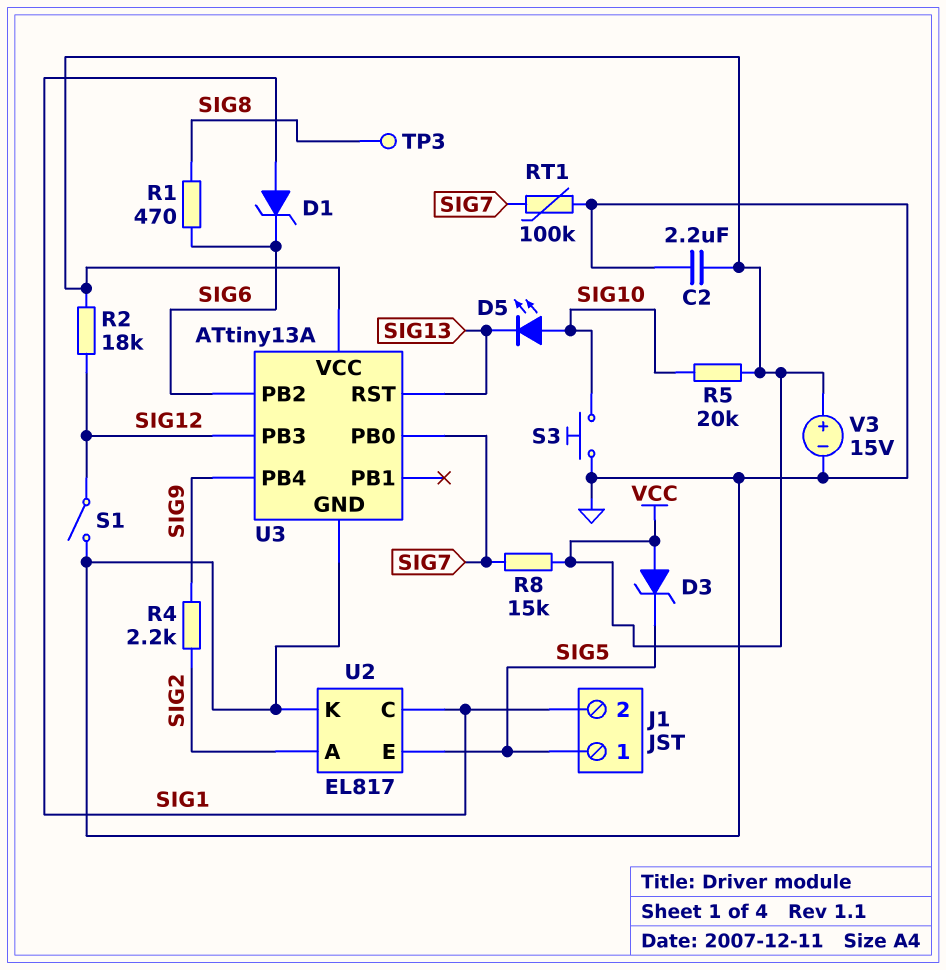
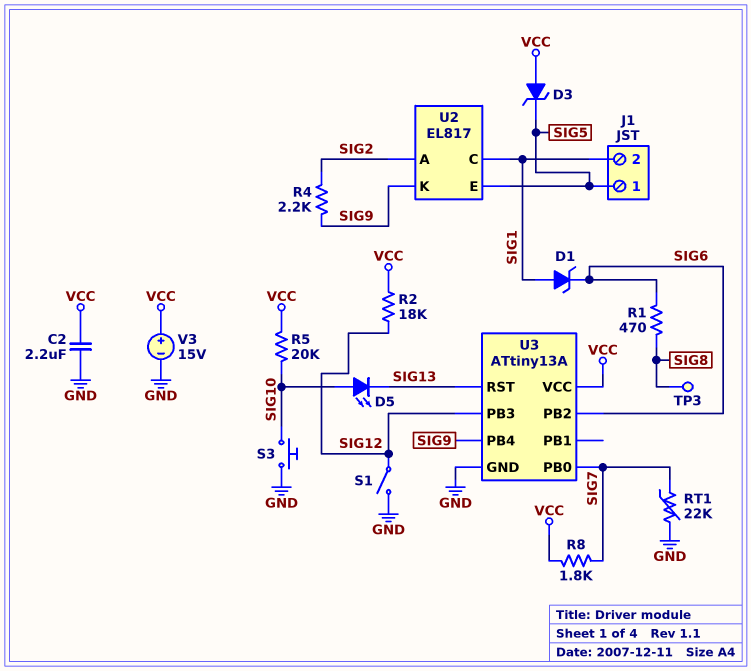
R8: 15k (SIG7, VCC) -> 1.8k (SIG7, VCC)
RT1: 100k (GND, SIG7) -> 22k (GND, SIG7)
U2 pin K: GND -> SIG9

